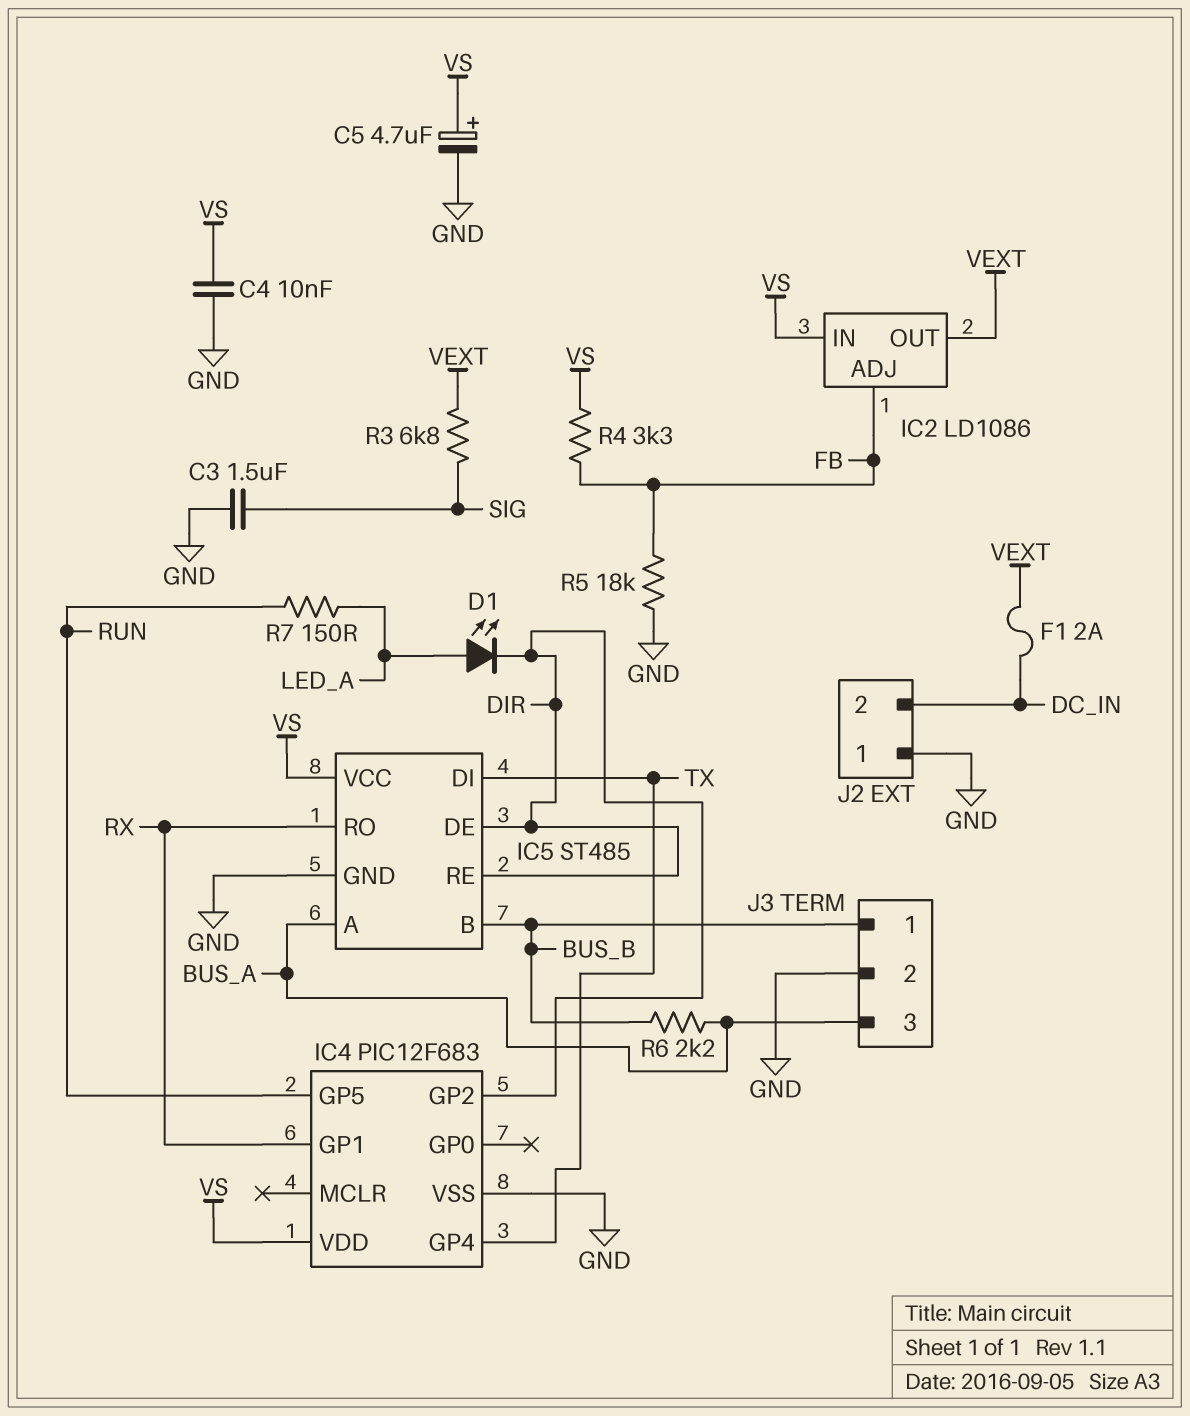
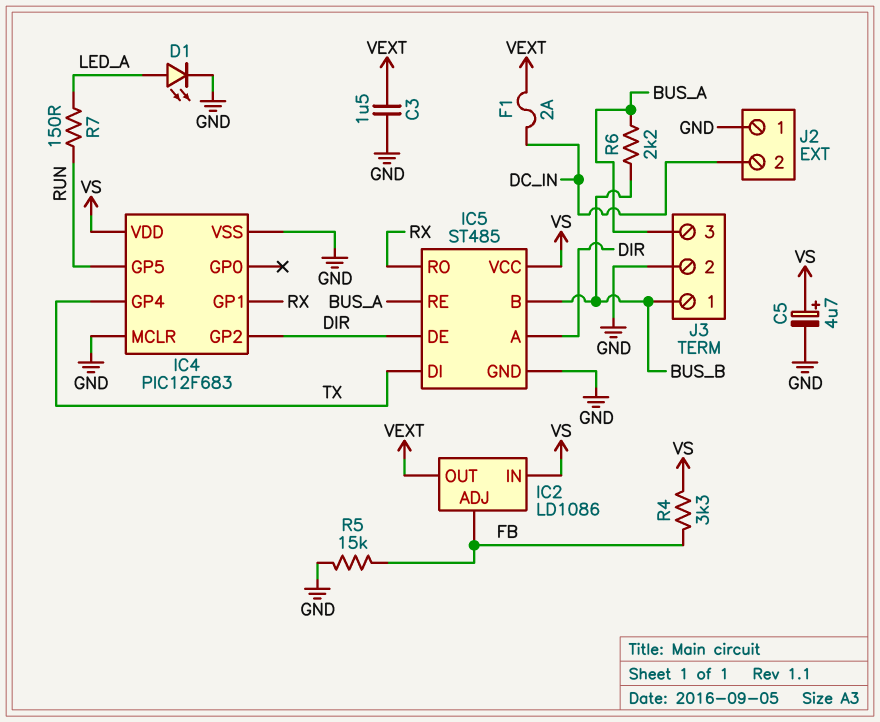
C3: 1.5uF (GND, SIG) -> 1.5uF (GND, VEXT)
C4: 10nF (GND, VS) -> none
D1: LED (A LED_A, K DIR) -> LED (A LED_A, K GND)
IC4 pin MCLR: none -> GND
IC5 pin A: BUS_A -> DIR
IC5 pin RE: DIR -> BUS_A
R3: 6.8k (SIG, VEXT) -> none
R5: 18k (FB, GND) -> 15k (FB, GND)

